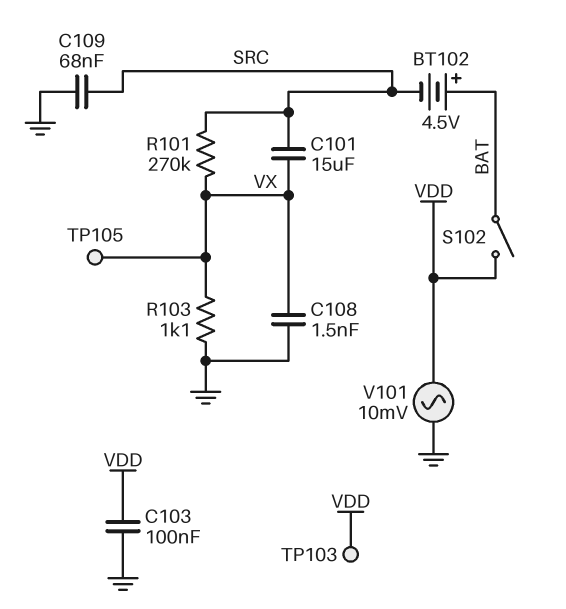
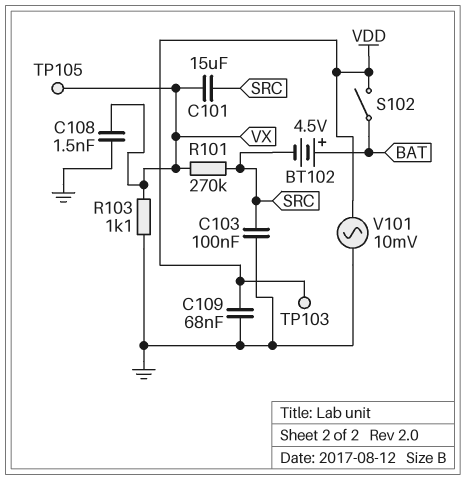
C103: 100nF (GND, VDD) -> 100nF (GND, SRC)
C109: 68nF (GND, SRC) -> 68nF (GND, VDD)

